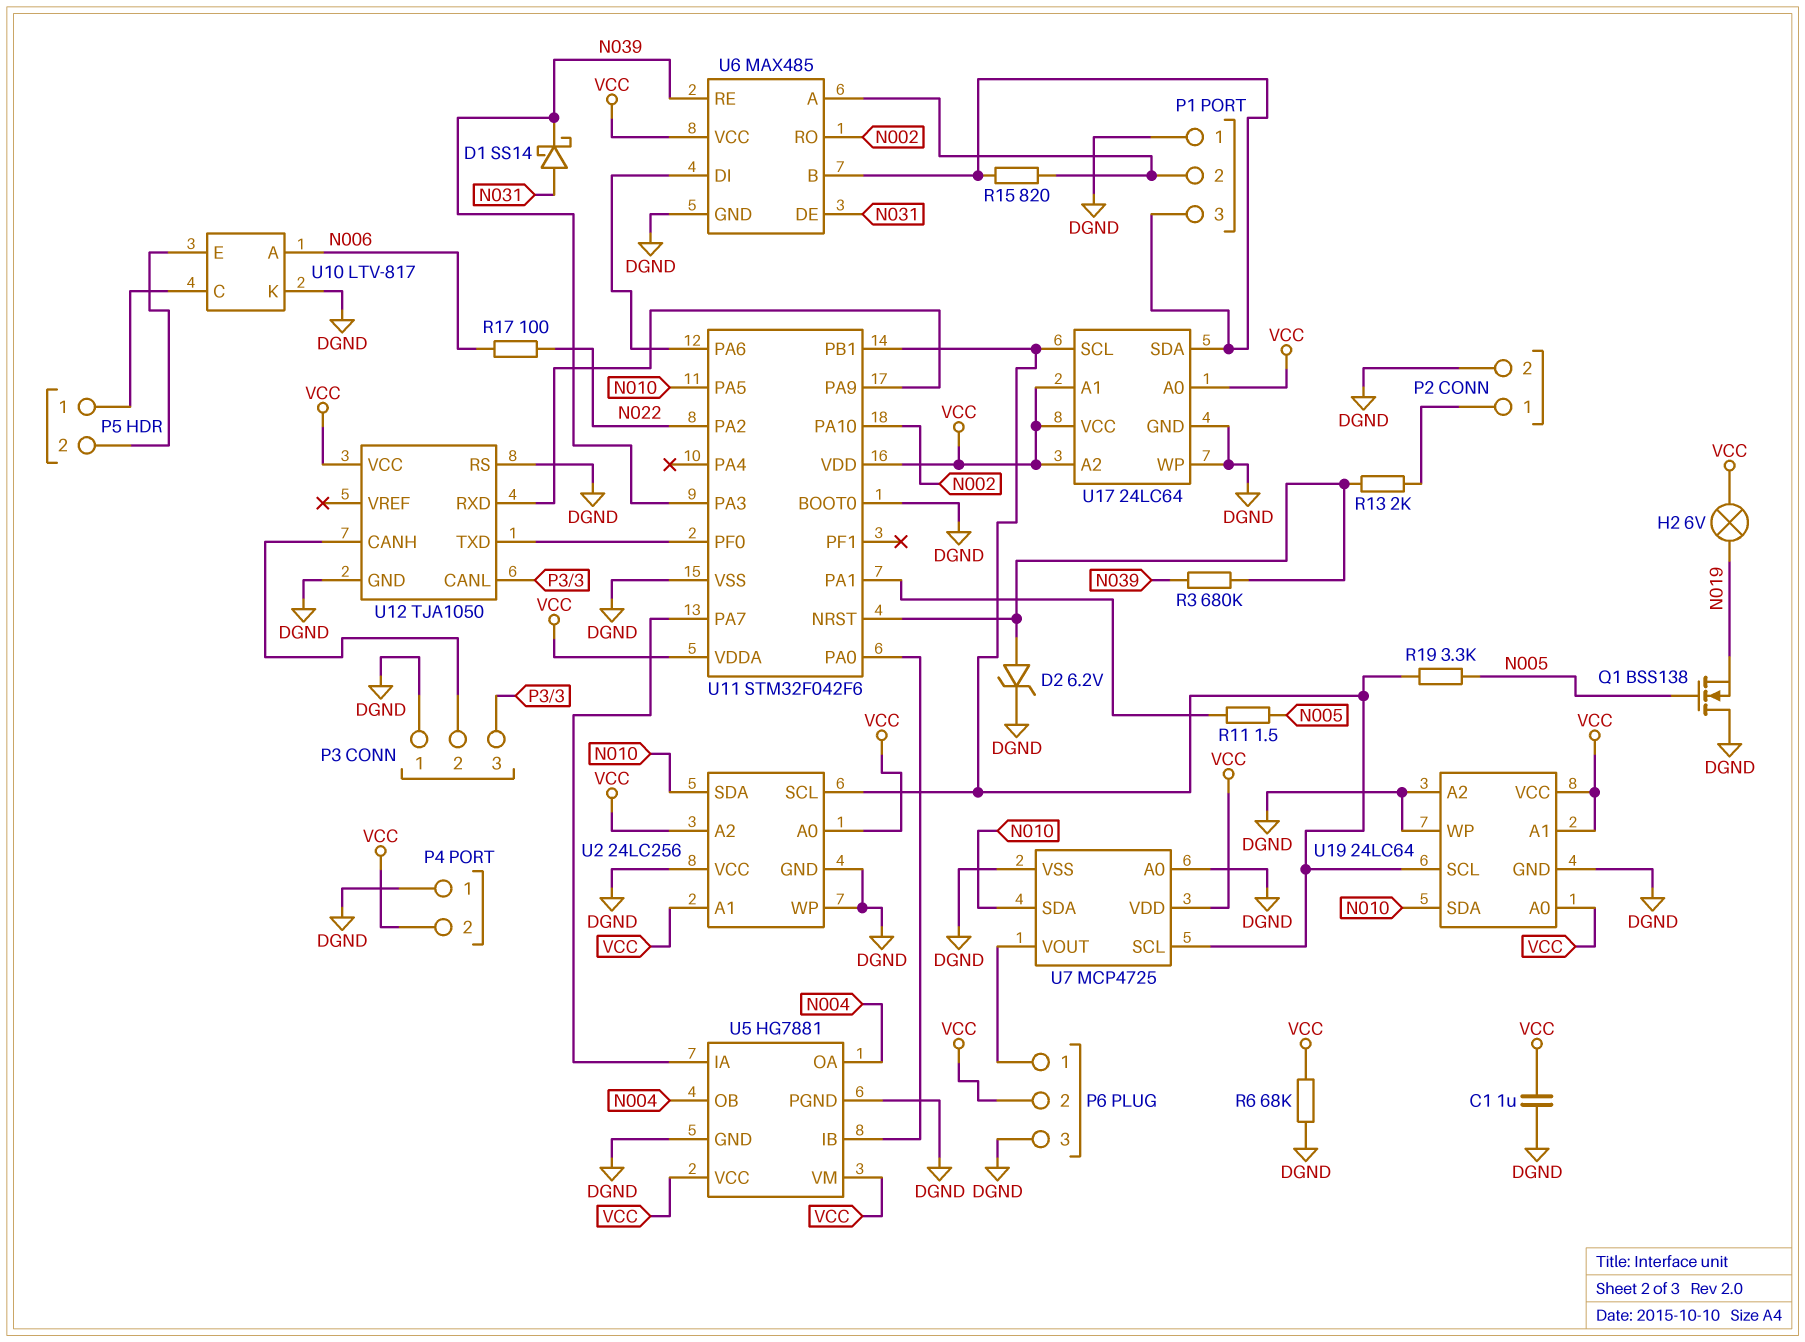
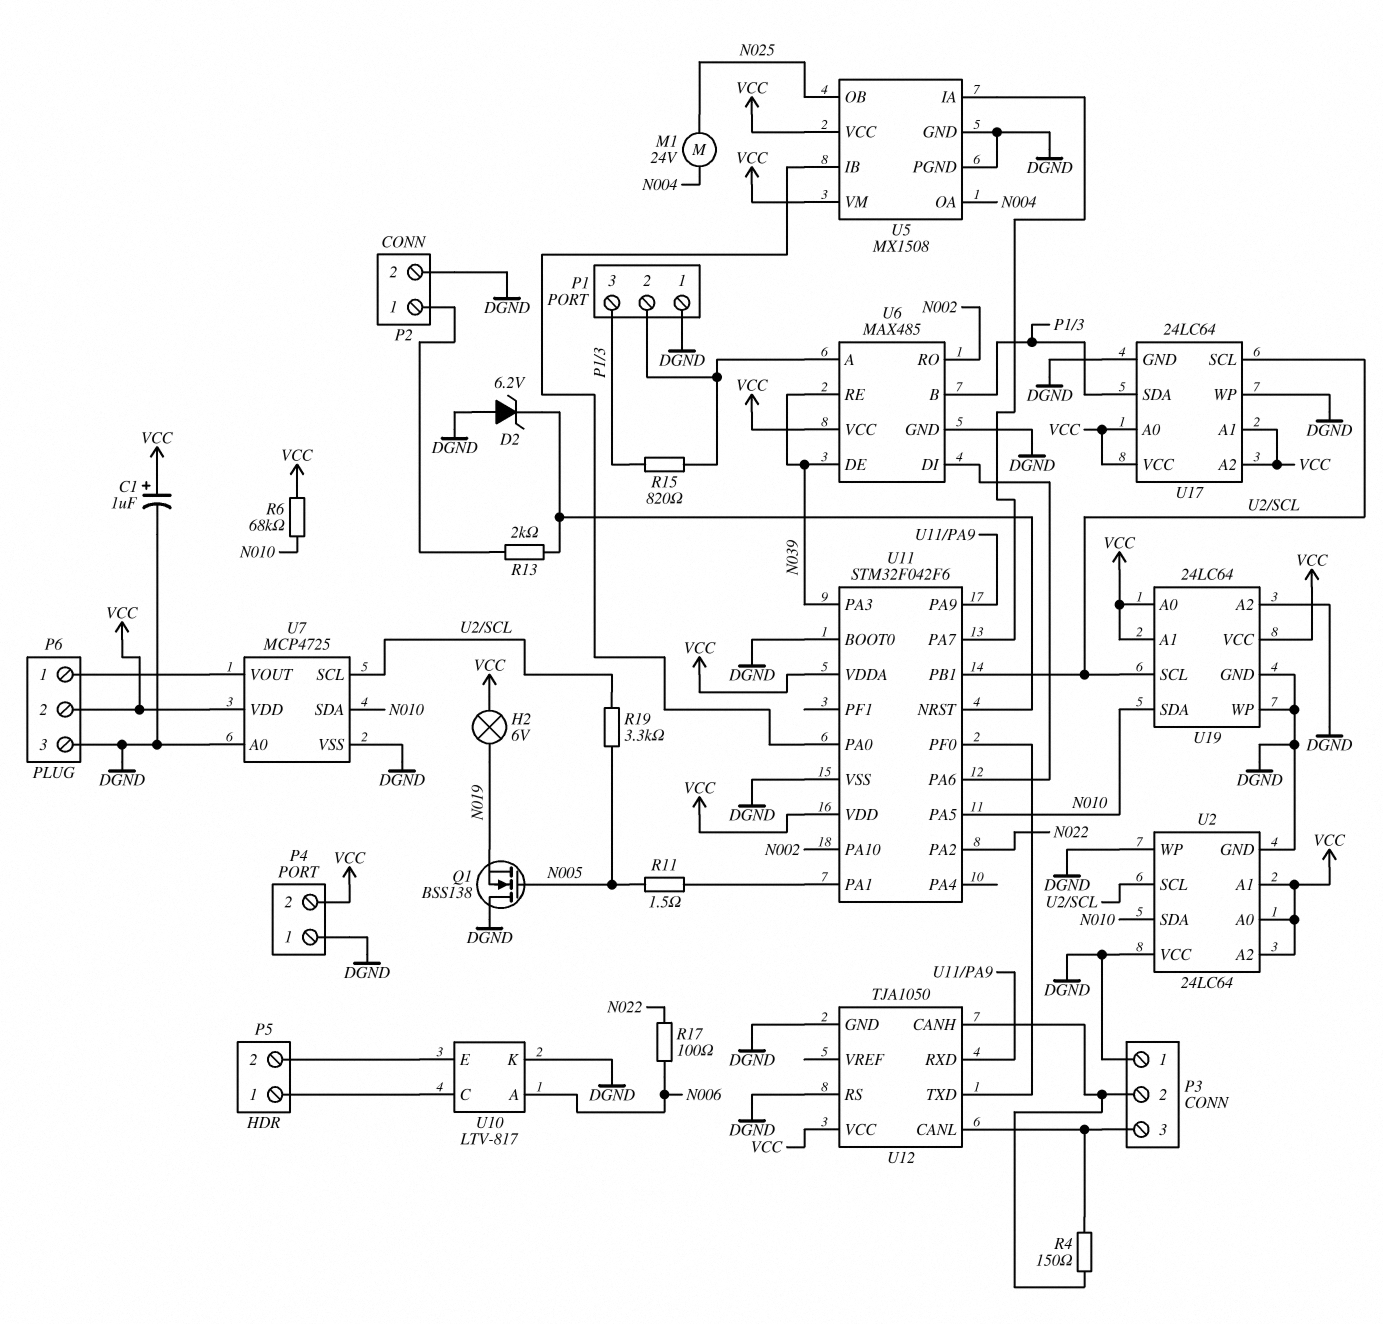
C1: 1uF (DGND, VCC) -> 1uF (plus VCC, minus DGND)
D1: schottky SS14 (A N031, K N039) -> none
D2: zener 6.2V (A U11/NRST, K DGND) -> zener 6.2V (A DGND, K U11/NRST)
M1: none -> motor 24V (N004, N025)
R3: 680k (N039, U11/NRST) -> none
R4: none -> 150 (P3/2, P3/3)
R6: 68k (DGND, VCC) -> 68k (N010, VCC)
U2: 24LC256 -> 24LC64
U5: HG7881 -> MX1508
U5 pin OB: N004 -> N025
U6 pin DE: N031 -> N039

